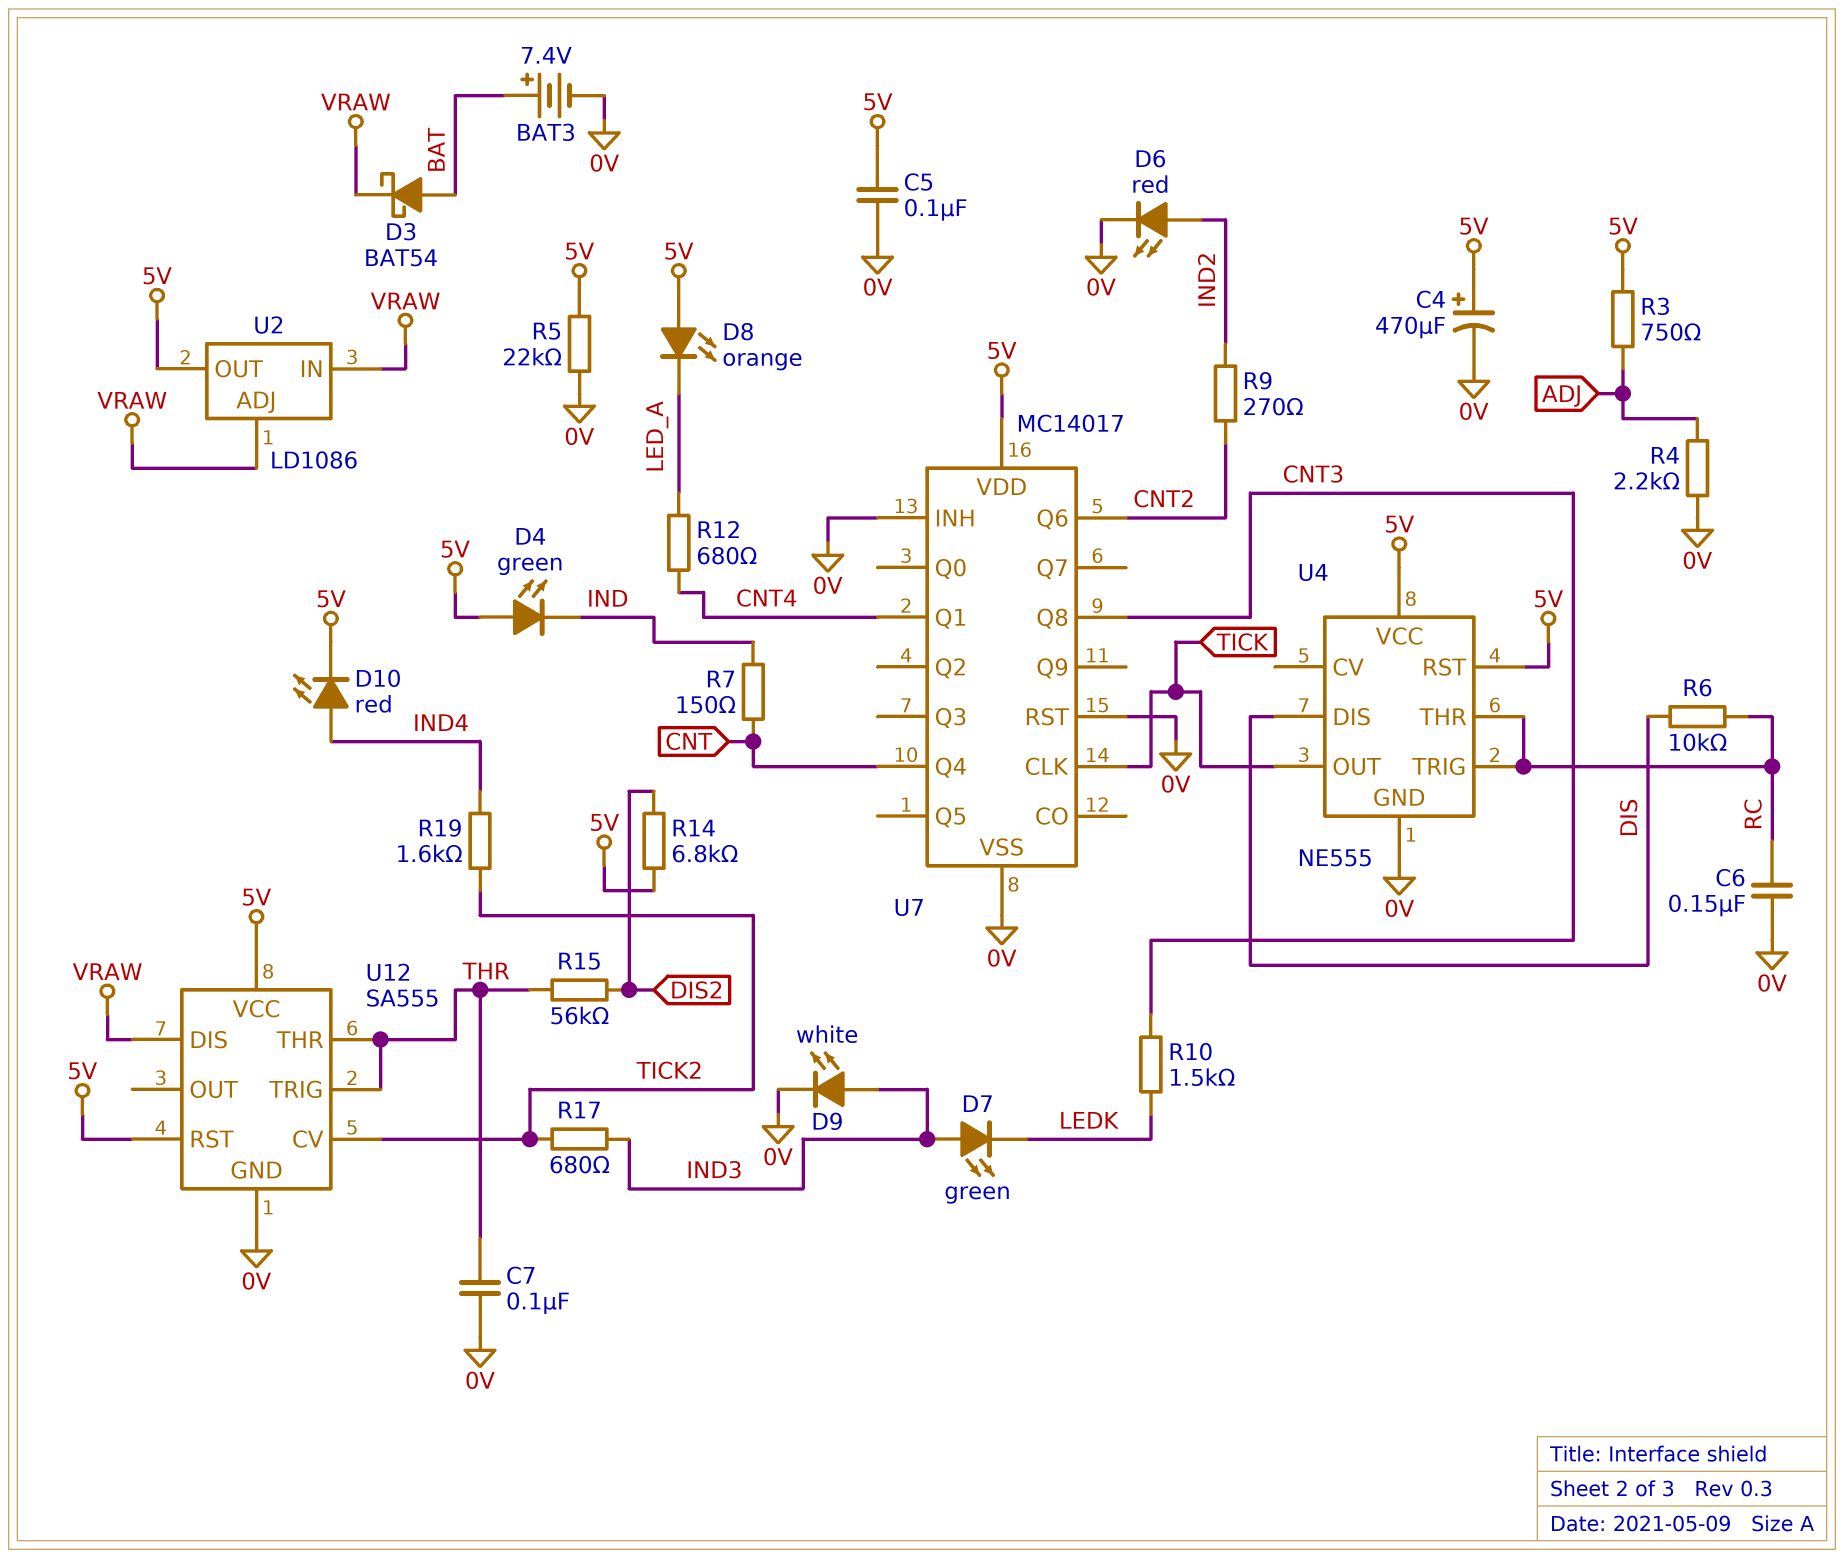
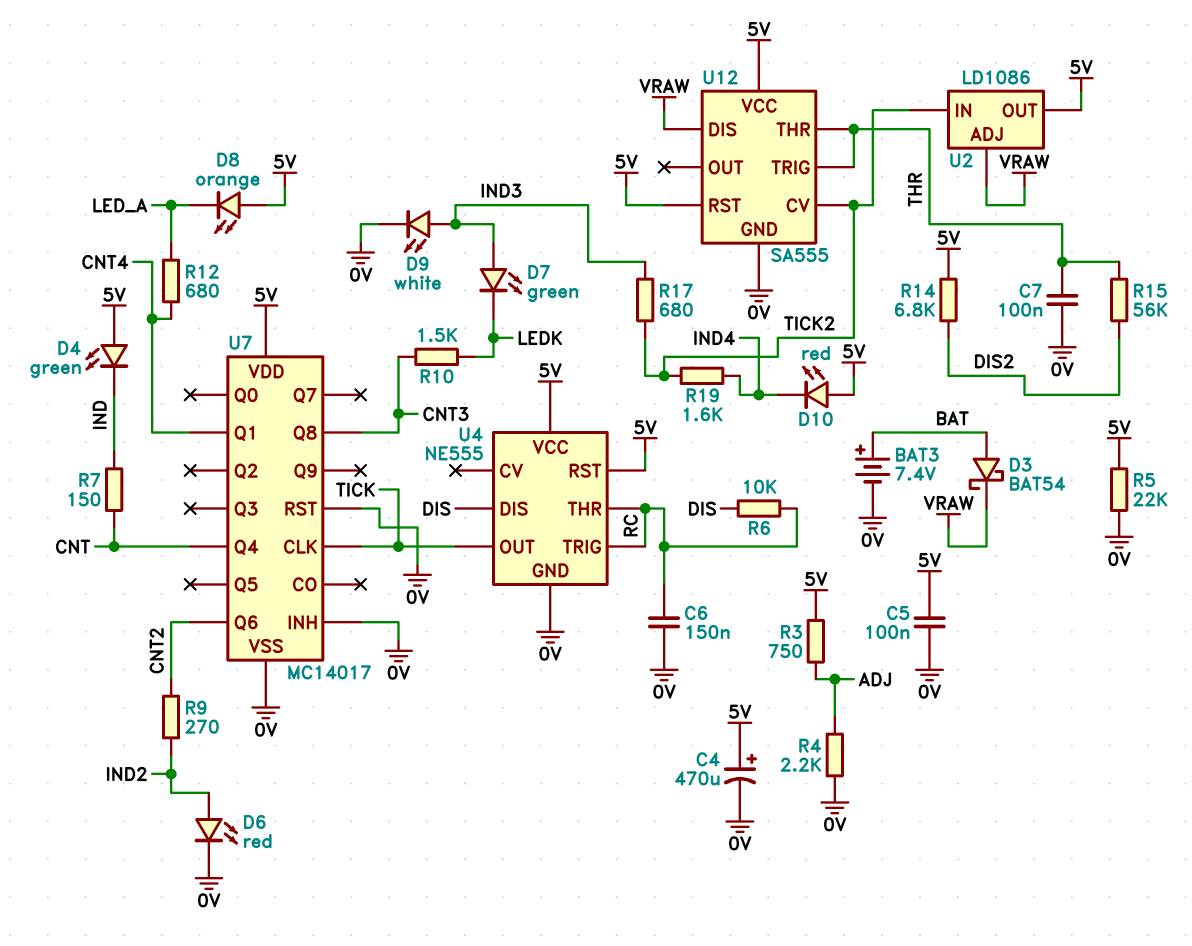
D10: LED red (A IND4, K 5V) -> LED red (A 5V, K IND4)
U2 pin IN: VRAW -> TICK2

